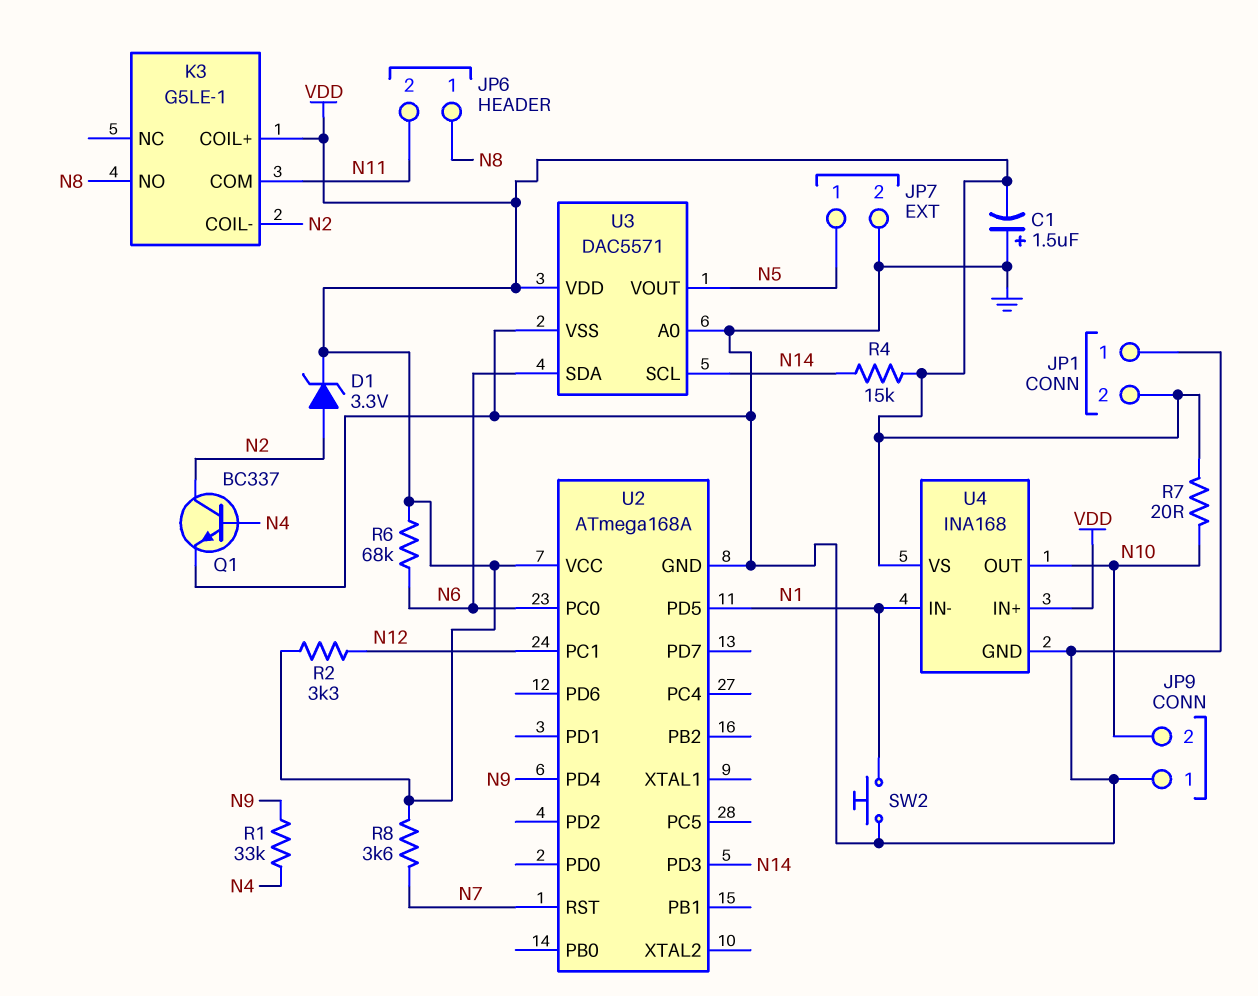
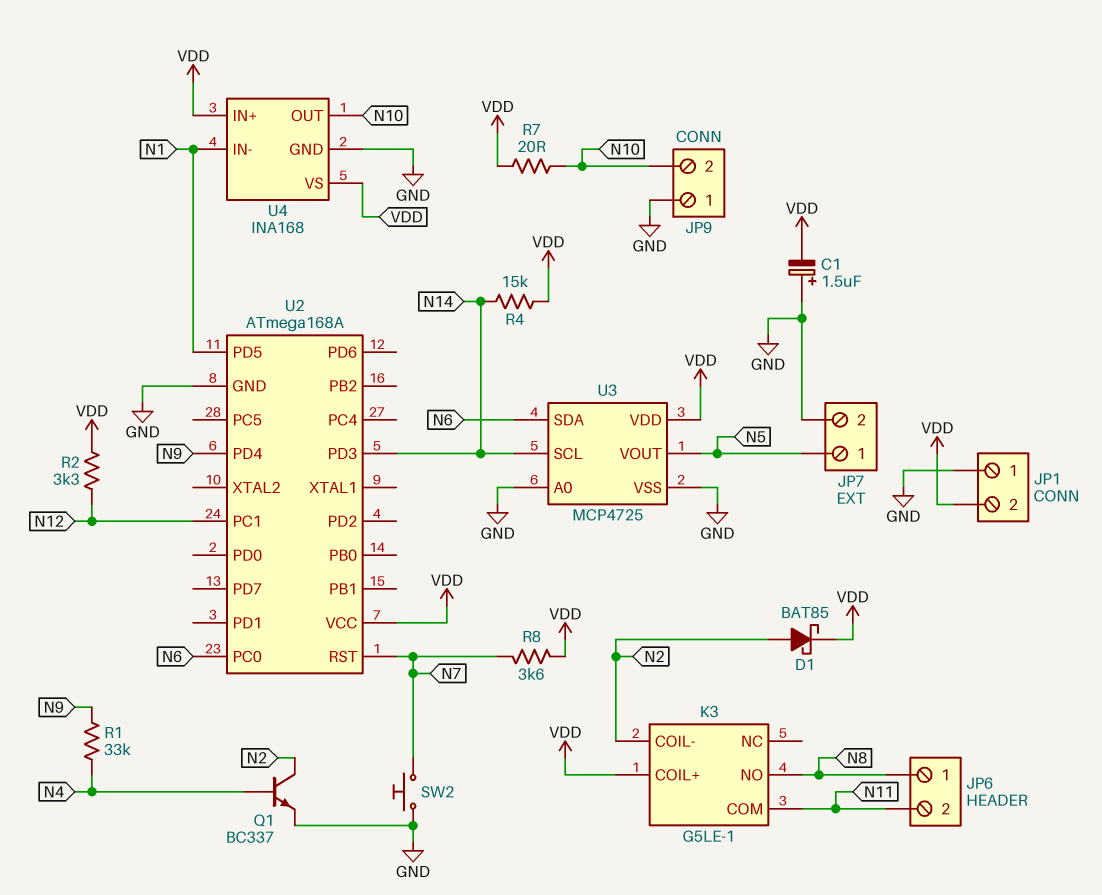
D1: zener 3.3V (A N2, K VDD) -> schottky BAT85 (A N2, K VDD)
R6: 68k (N6, VDD) -> none
SW2: button (GND, N1) -> button (GND, N7)
U3: DAC5571 -> MCP4725

